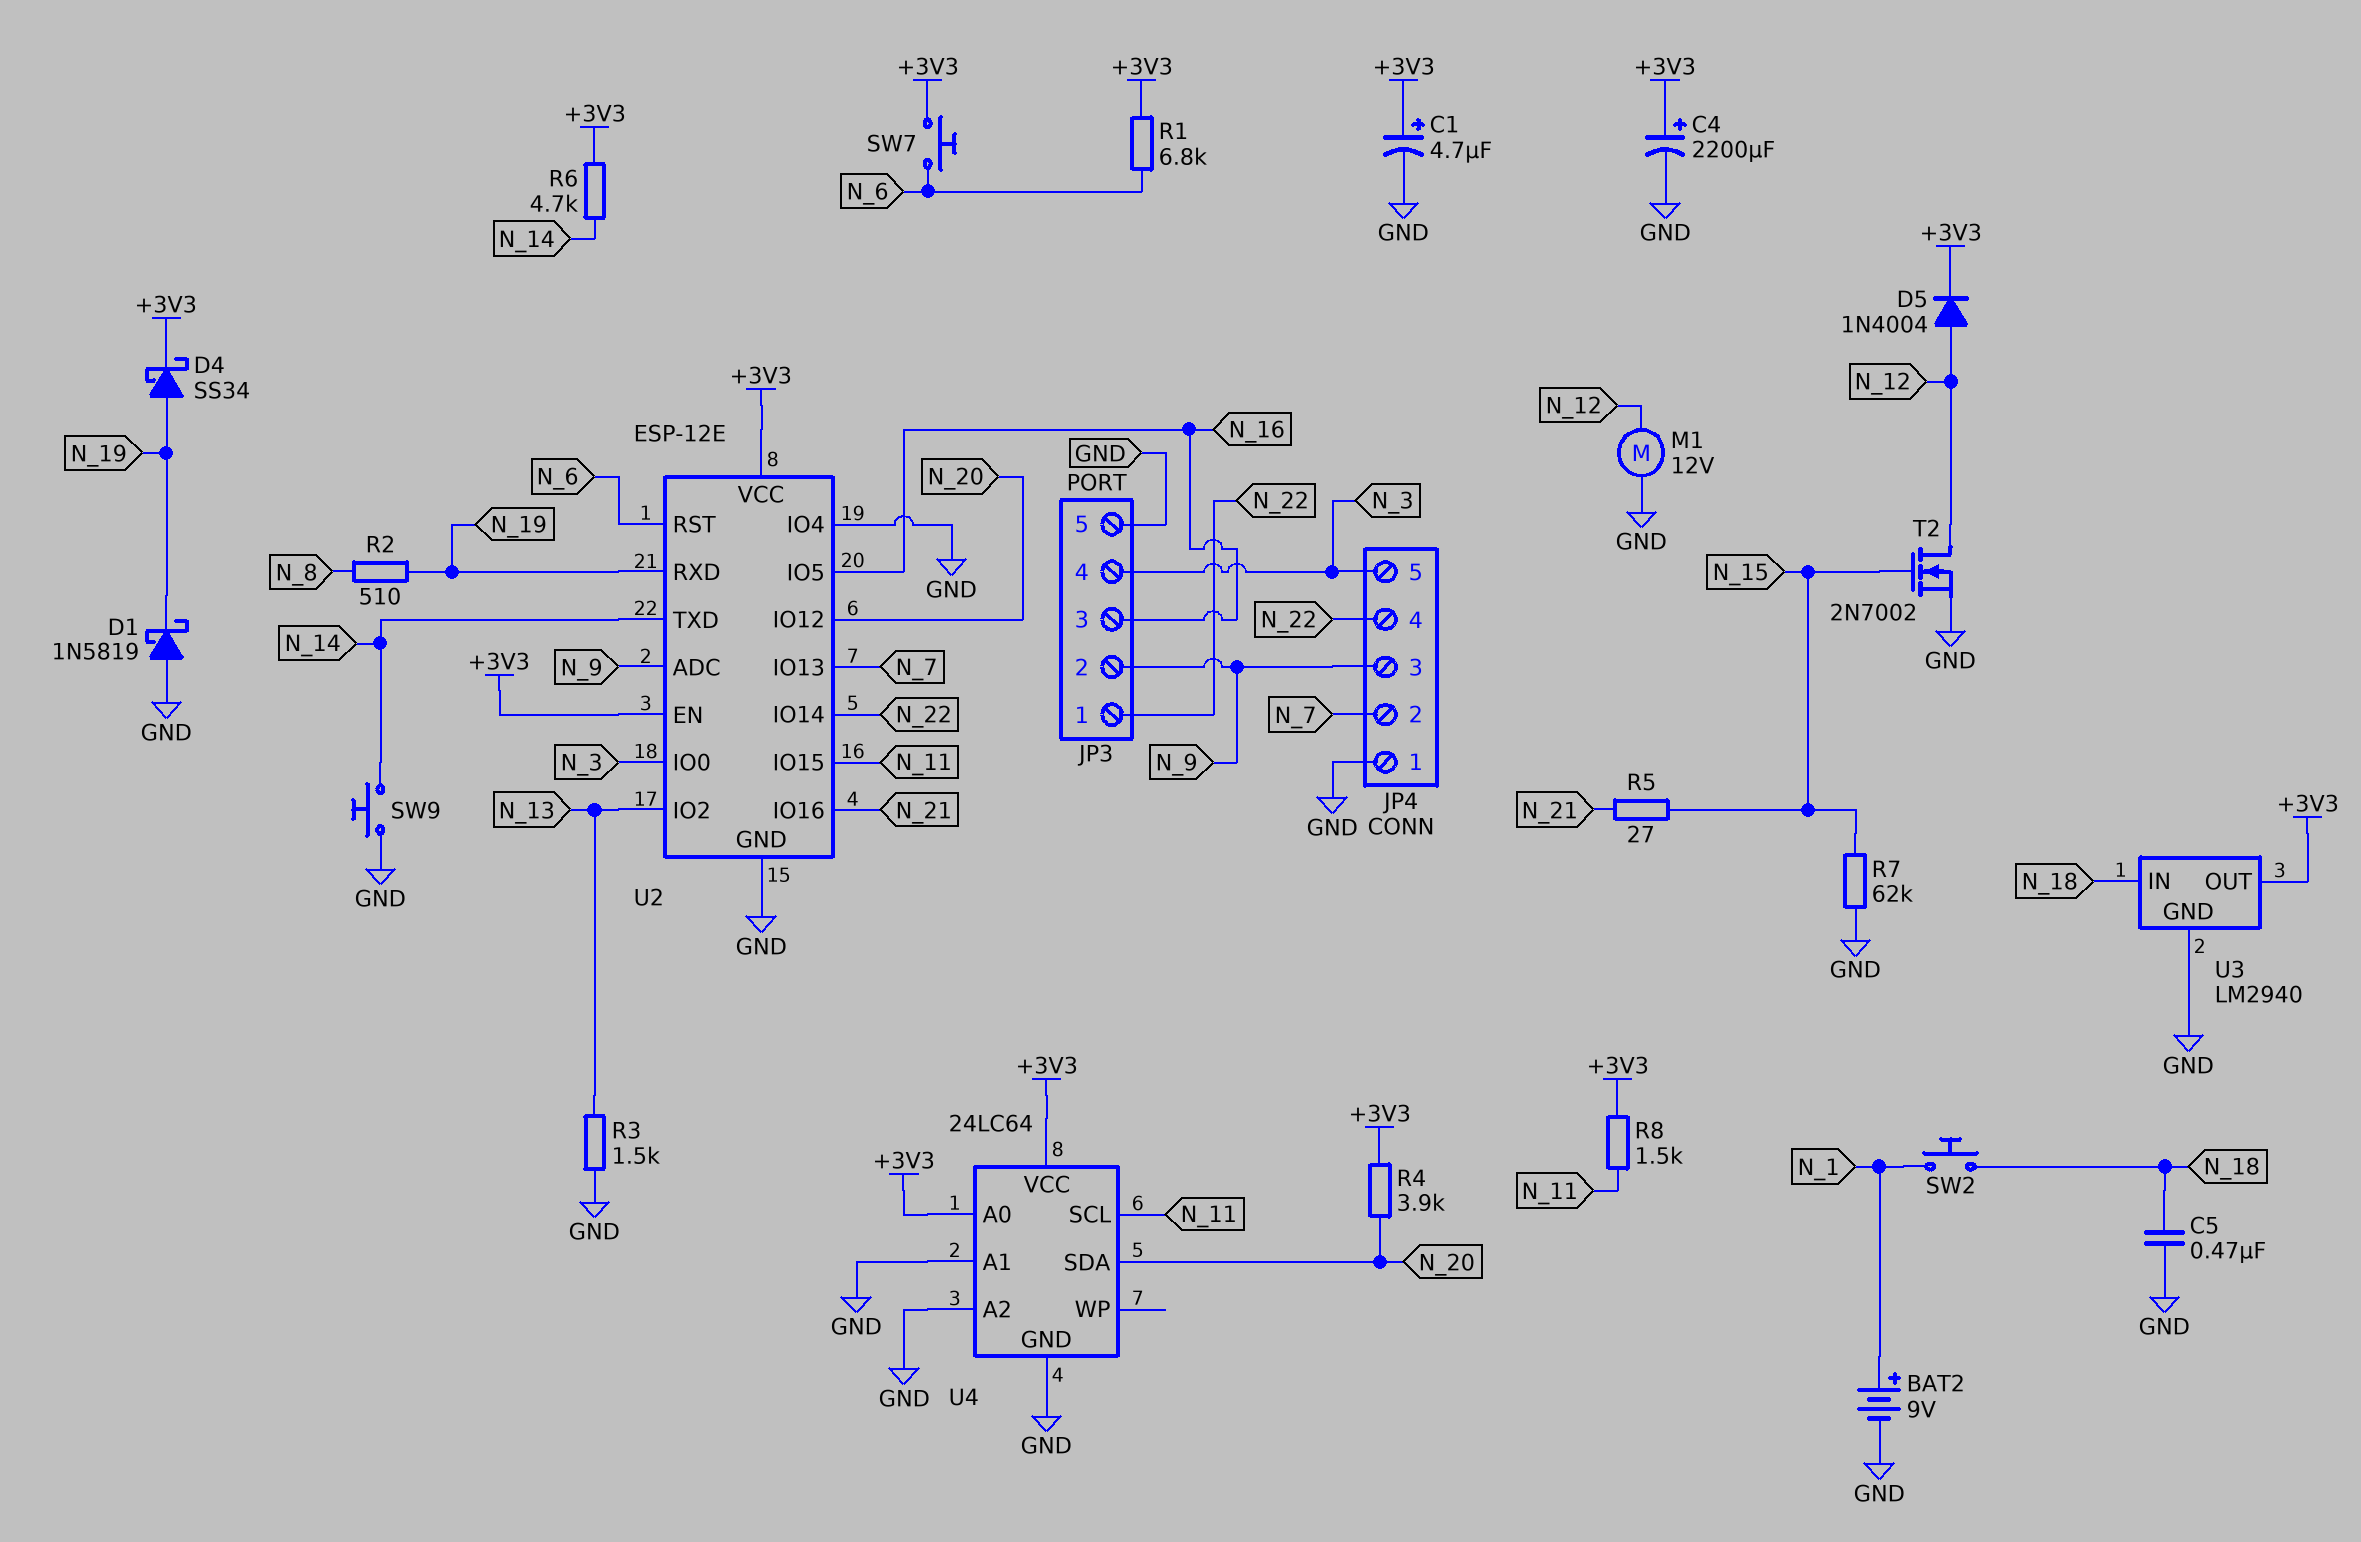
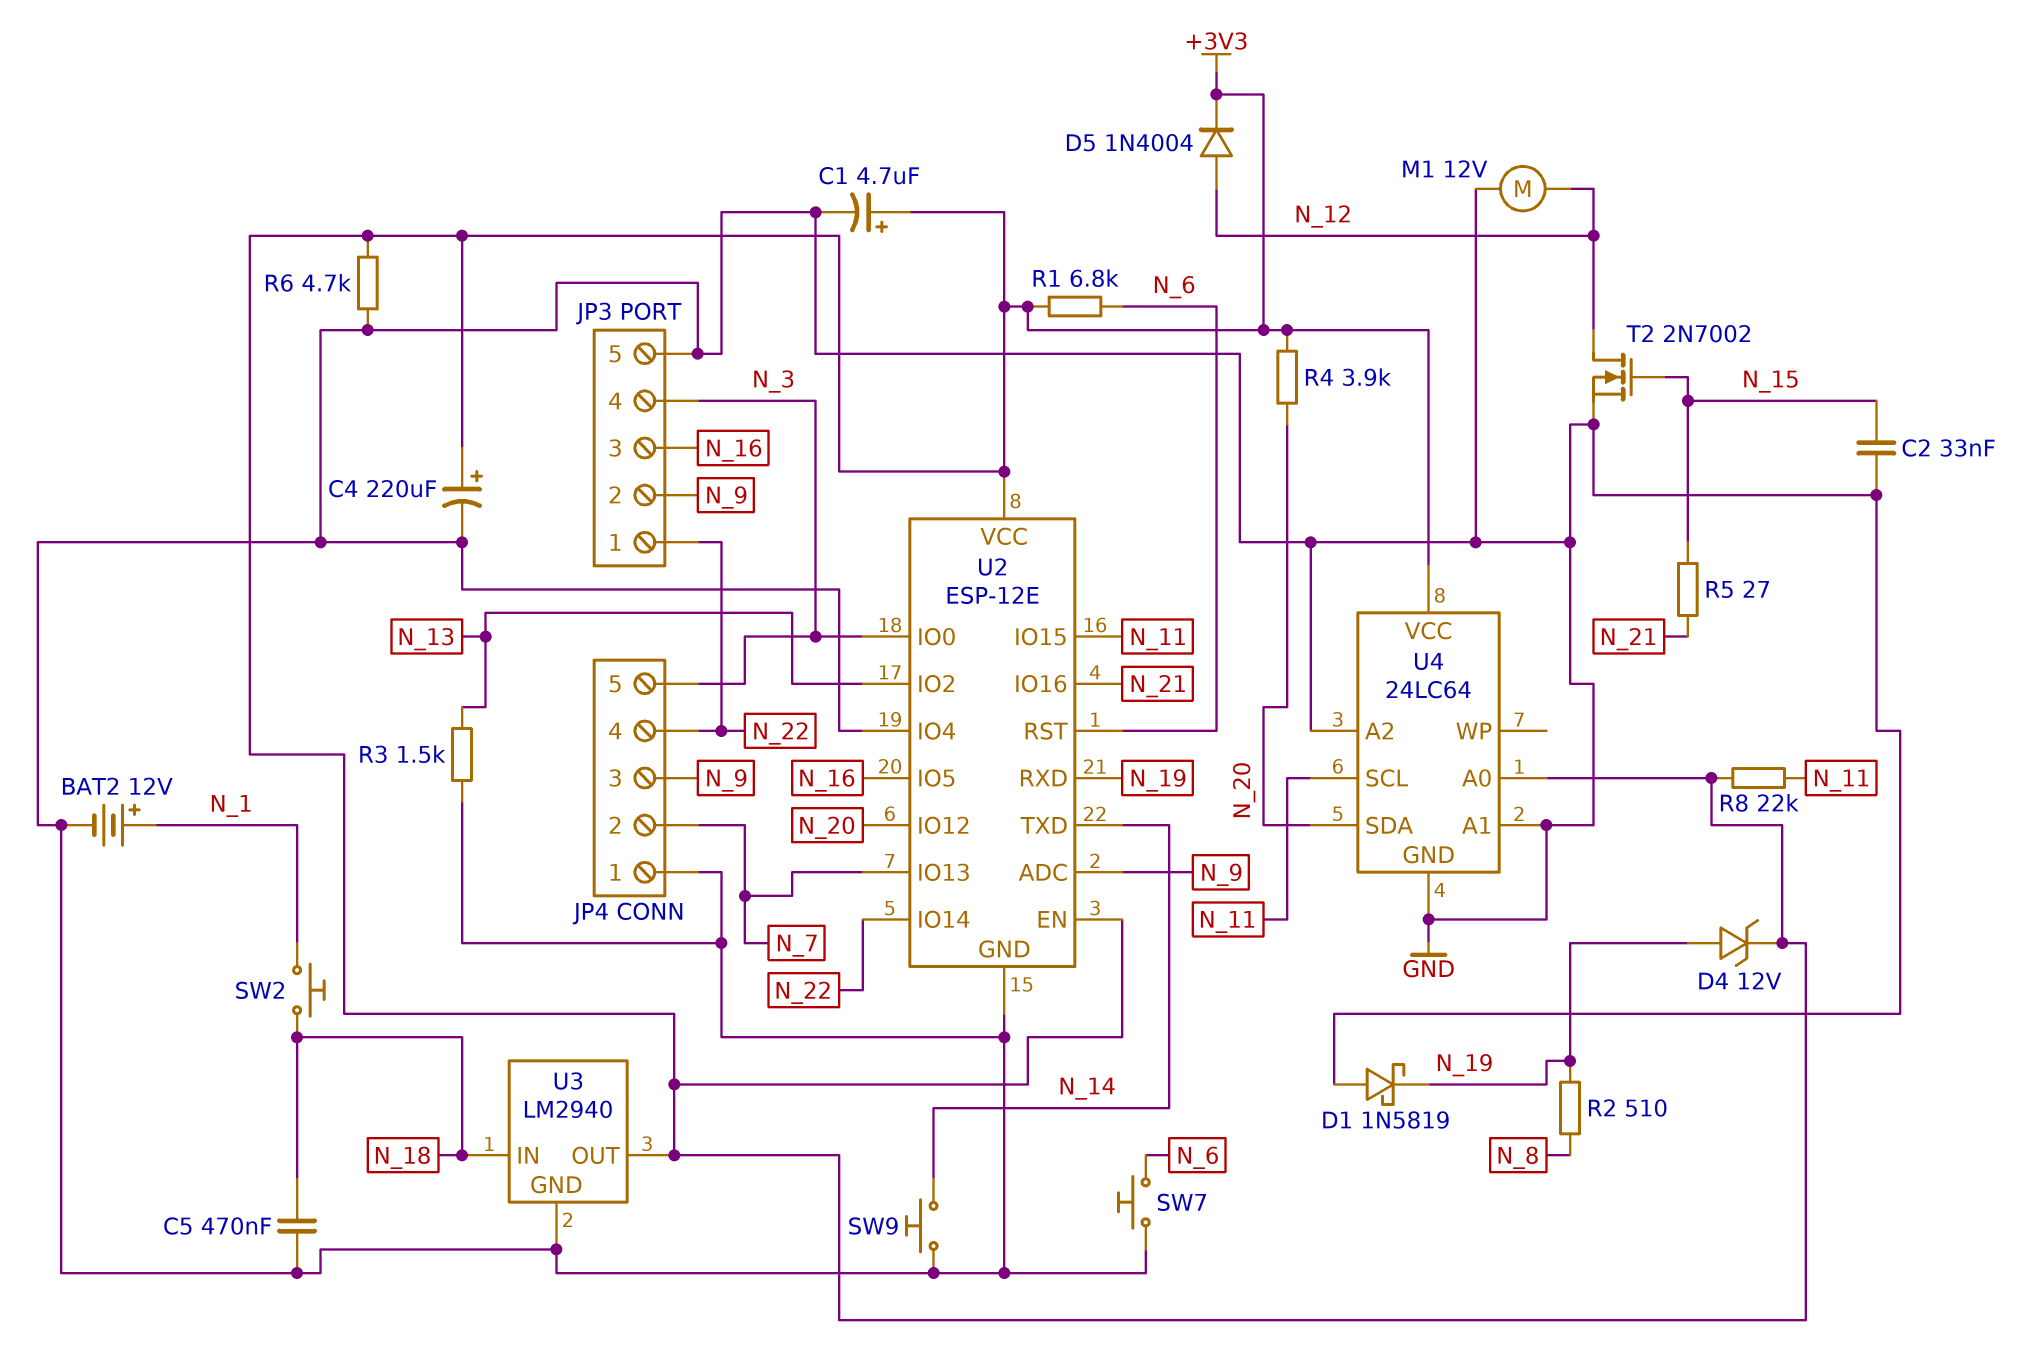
BAT2: 9V (plus N_1, minus GND) -> 12V (plus N_1, minus GND)
C2: none -> 33nF (GND, N_15)
C4: 2200uF (plus +3V3, minus GND) -> 220uF (plus +3V3, minus GND)
D4: schottky SS34 (A N_19, K +3V3) -> zener 12V (A N_19, K +3V3)
R6: 4.7k (+3V3, N_14) -> 4.7k (+3V3, GND)
R7: 62k (GND, N_15) -> none
R8: 1.5k (+3V3, N_11) -> 22k (+3V3, N_11)
SW7: button (+3V3, N_6) -> button (GND, N_6)

